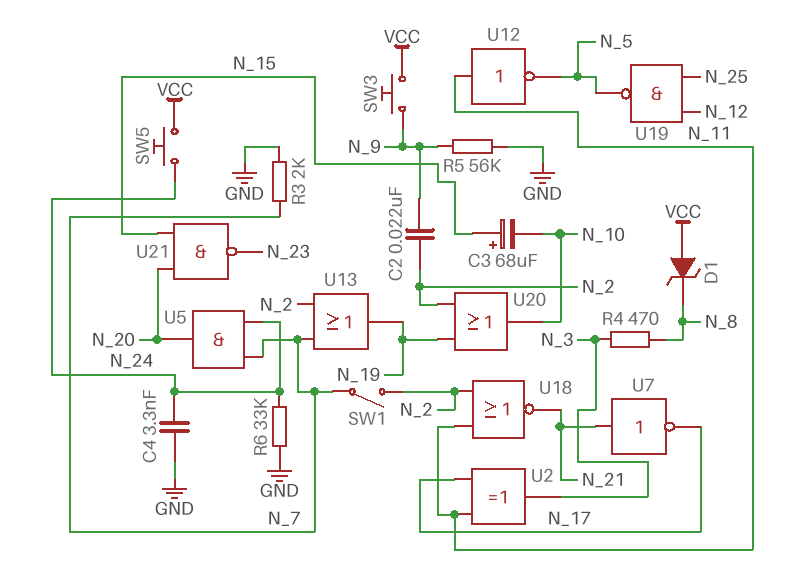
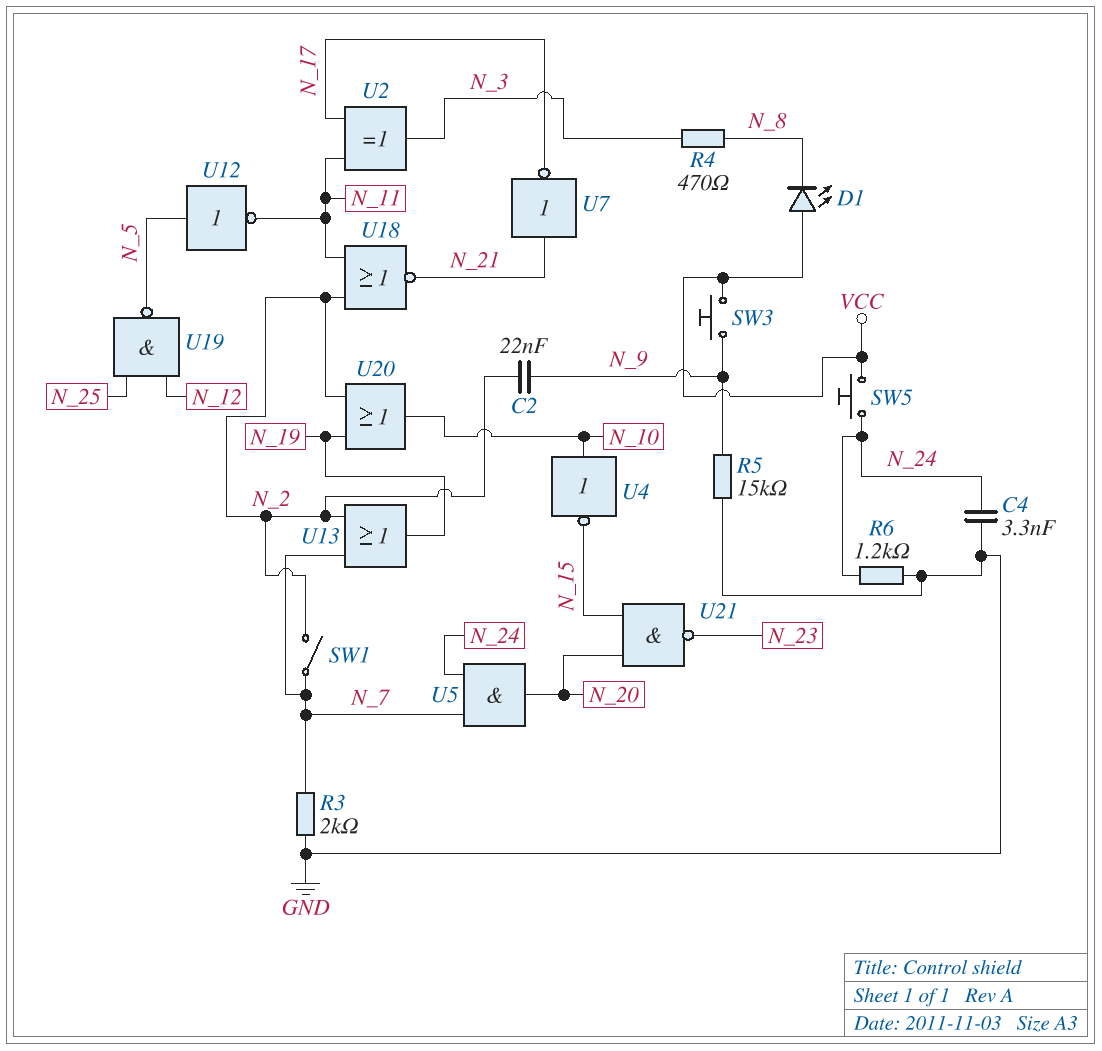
C3: 68uF (plus N_15, minus N_10) -> none
D1: zener (A VCC, K N_8) -> LED (A VCC, K N_8)
R5: 56k (GND, N_9) -> 15k (GND, N_9)
R6: 33k (GND, N_24) -> 1.2k (GND, N_24)
U4: none -> NOT (in N_10, out N_15)
U12: NOT (in N_11, out N_5) -> NOT (in N_5, out N_11)

